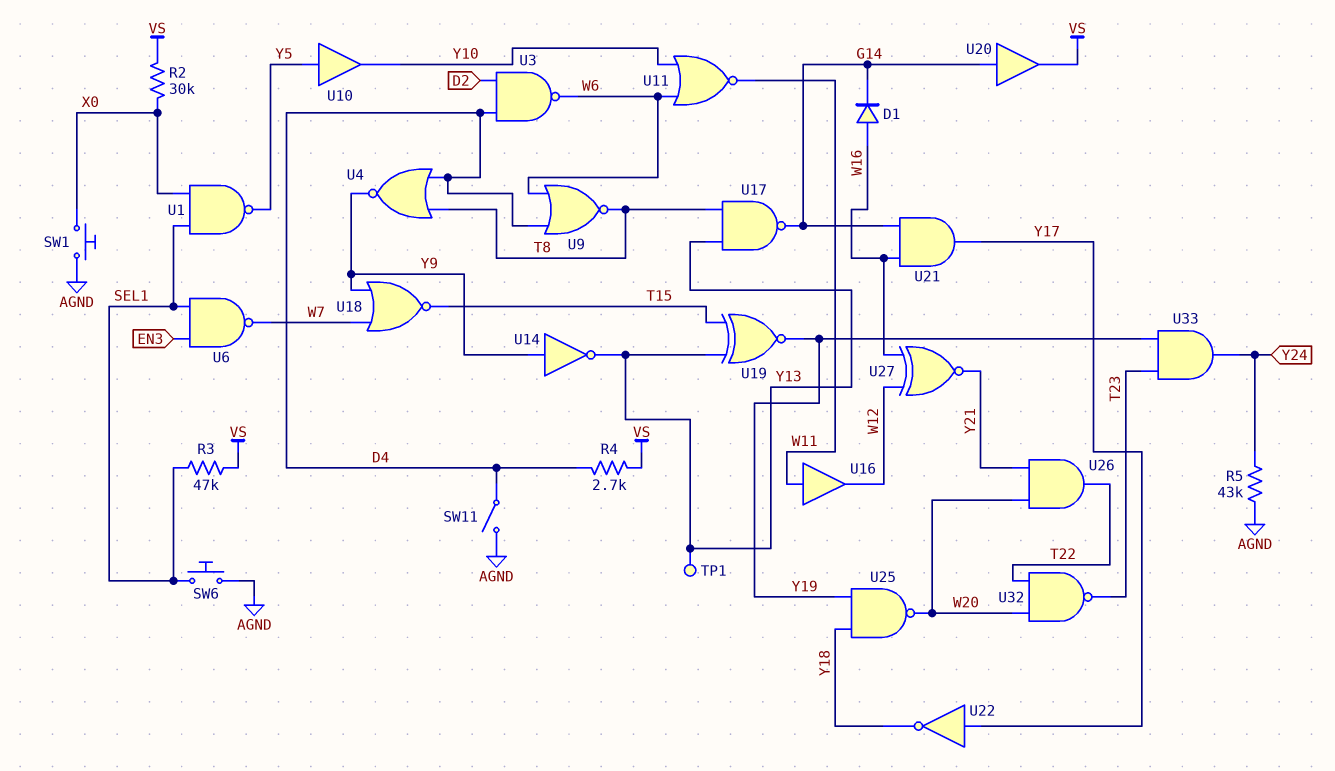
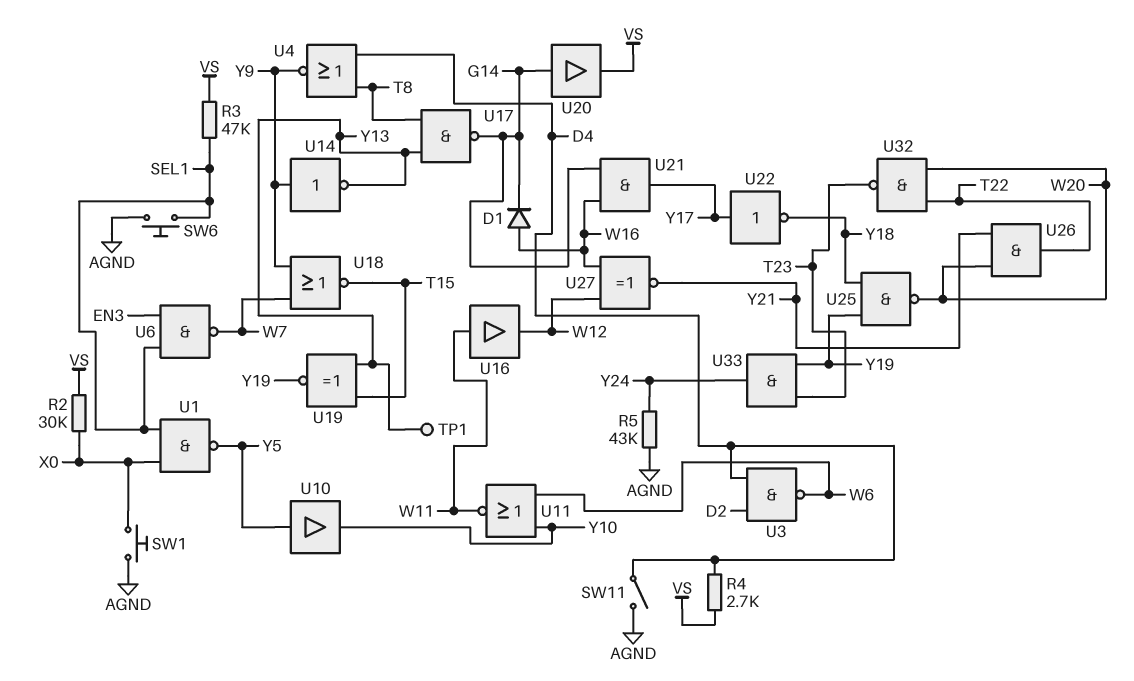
U9: NOR (in D4, in W6, out T8) -> none

